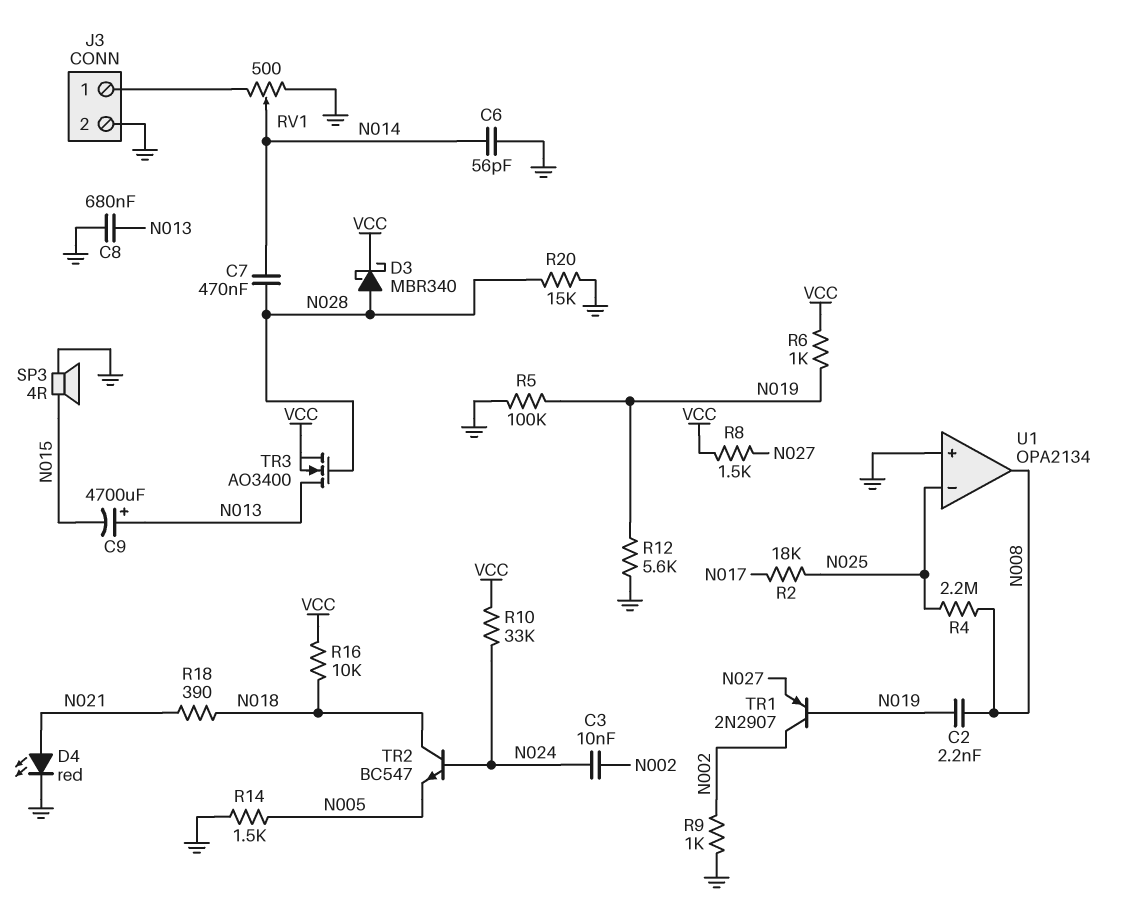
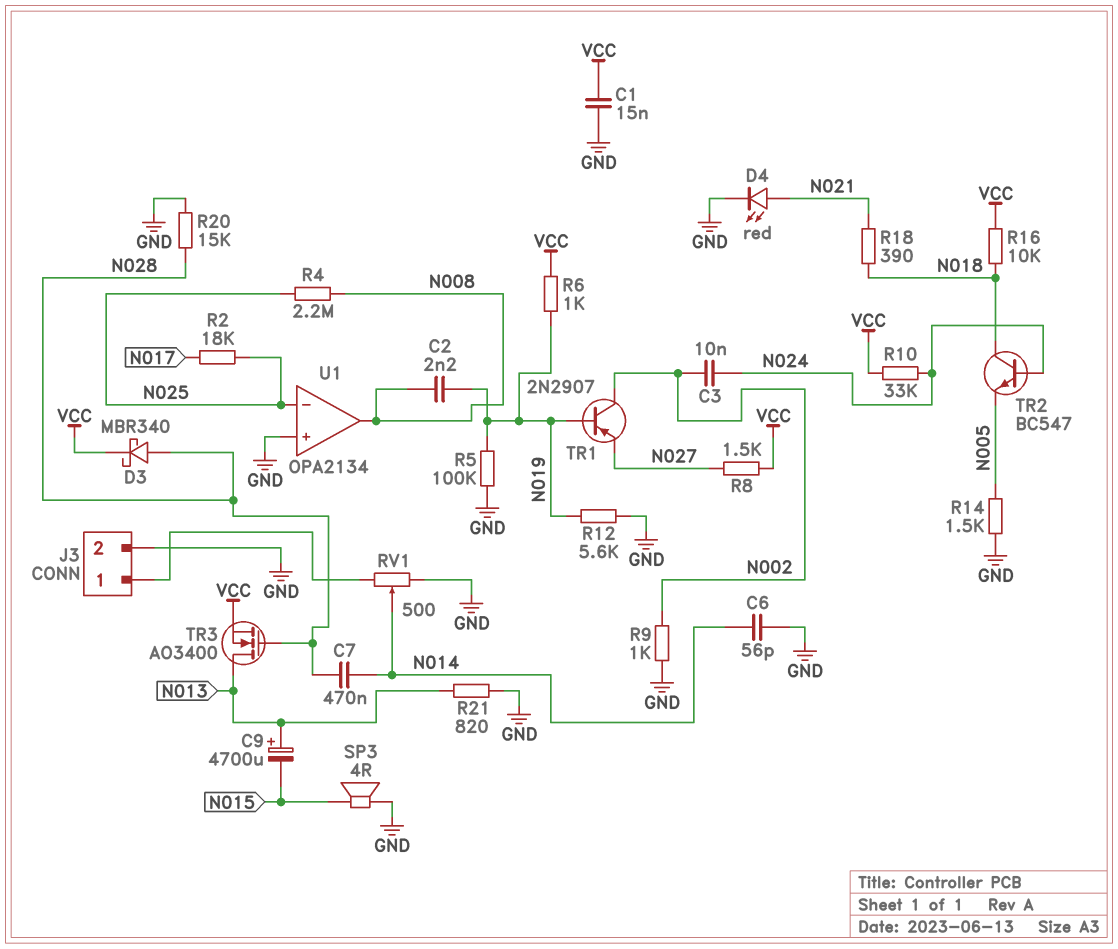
C1: none -> 15nF (GND, VCC)
C8: 680nF (GND, N013) -> none
R21: none -> 820 (GND, N013)

